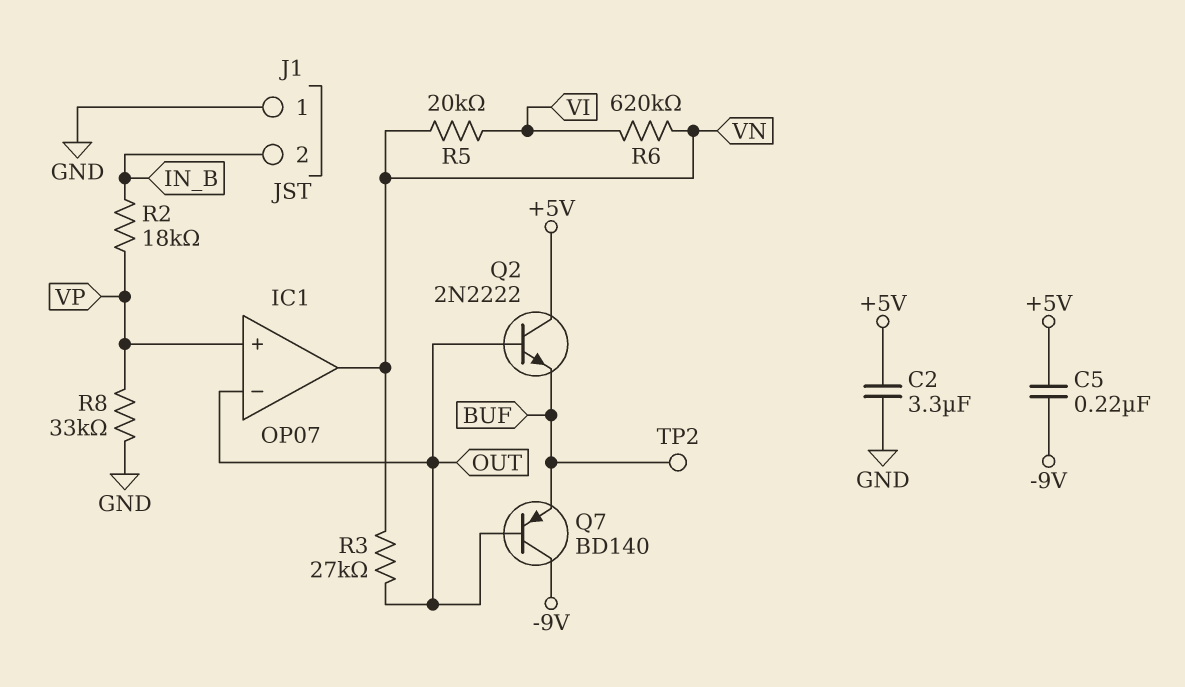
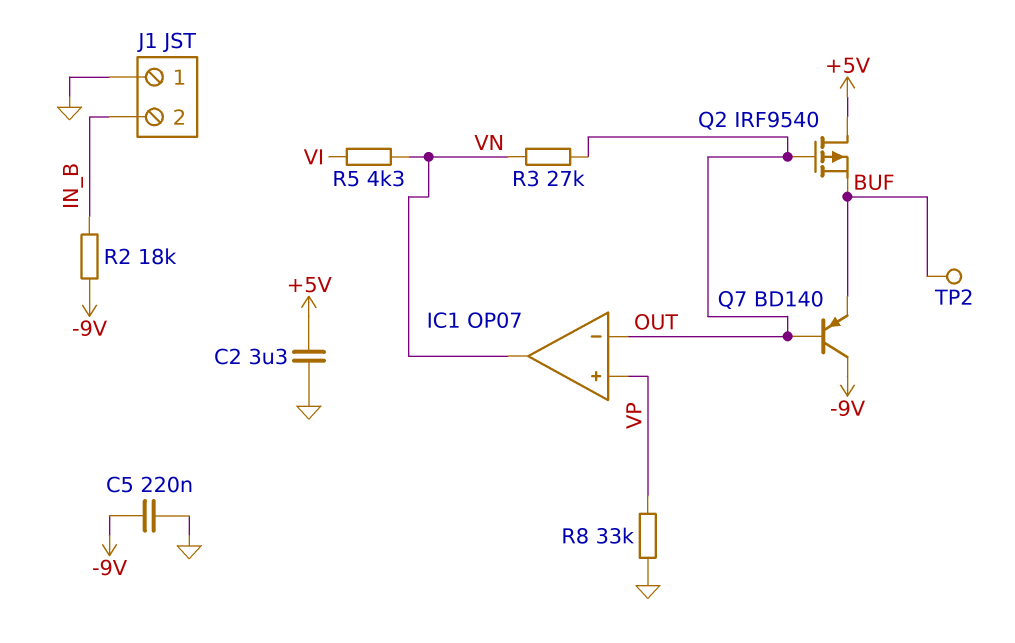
C5: 220nF (+5V, -9V) -> 220nF (-9V, GND)
Q2: NPN 2N2222 (B OUT, C +5V, E BUF) -> PMOS IRF9540 (G OUT, D +5V, S BUF)
R2: 18k (IN_B, VP) -> 18k (-9V, IN_B)
R5: 20k (VI, VN) -> 4.3k (VI, VN)
R6: 620k (VI, VN) -> none

